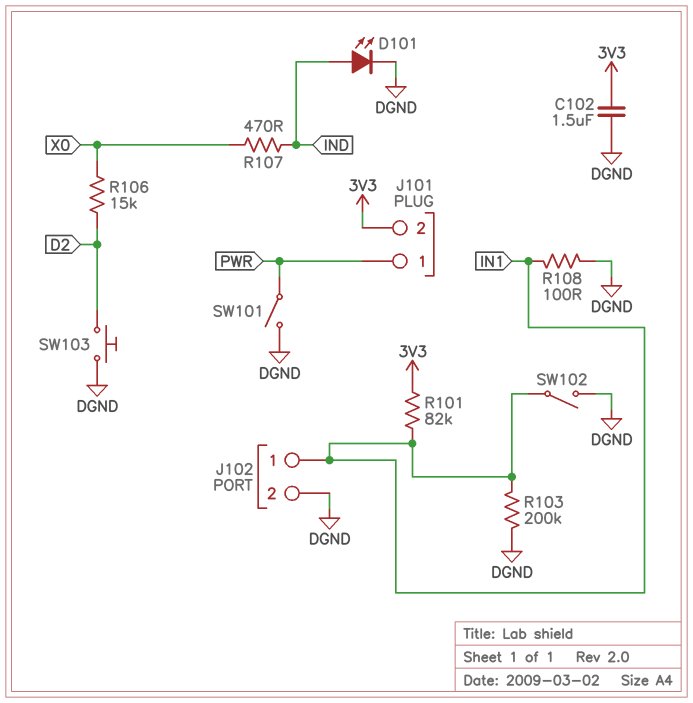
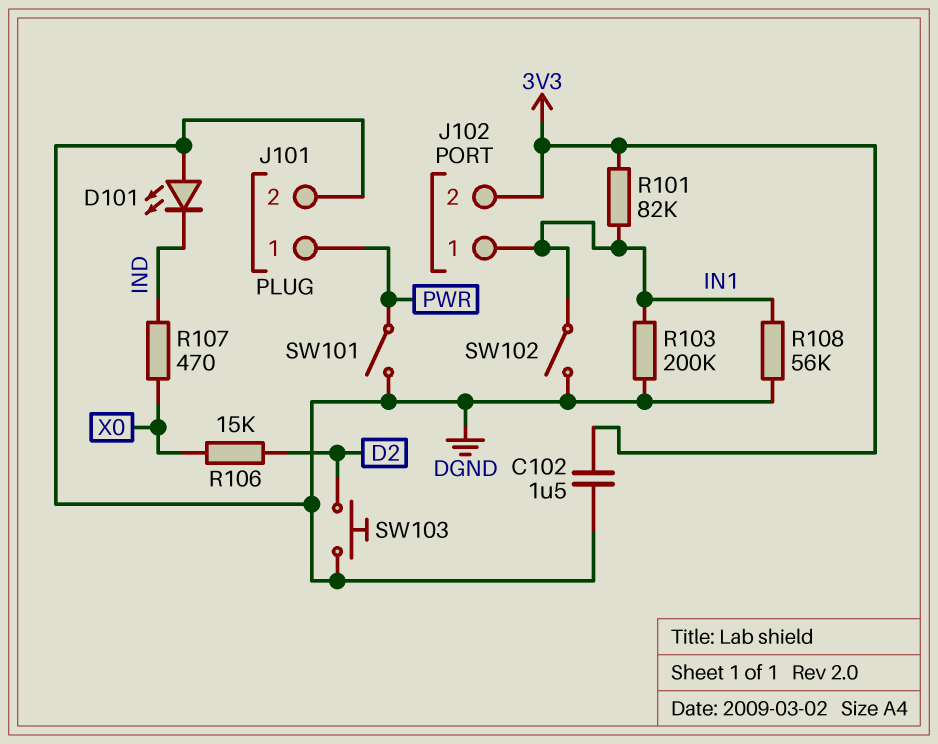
D101: LED (A IND, K DGND) -> LED (A DGND, K IND)
J101 pin 2: 3V3 -> DGND
J102 pin 2: DGND -> 3V3
R108: 100 (DGND, IN1) -> 56k (DGND, IN1)

